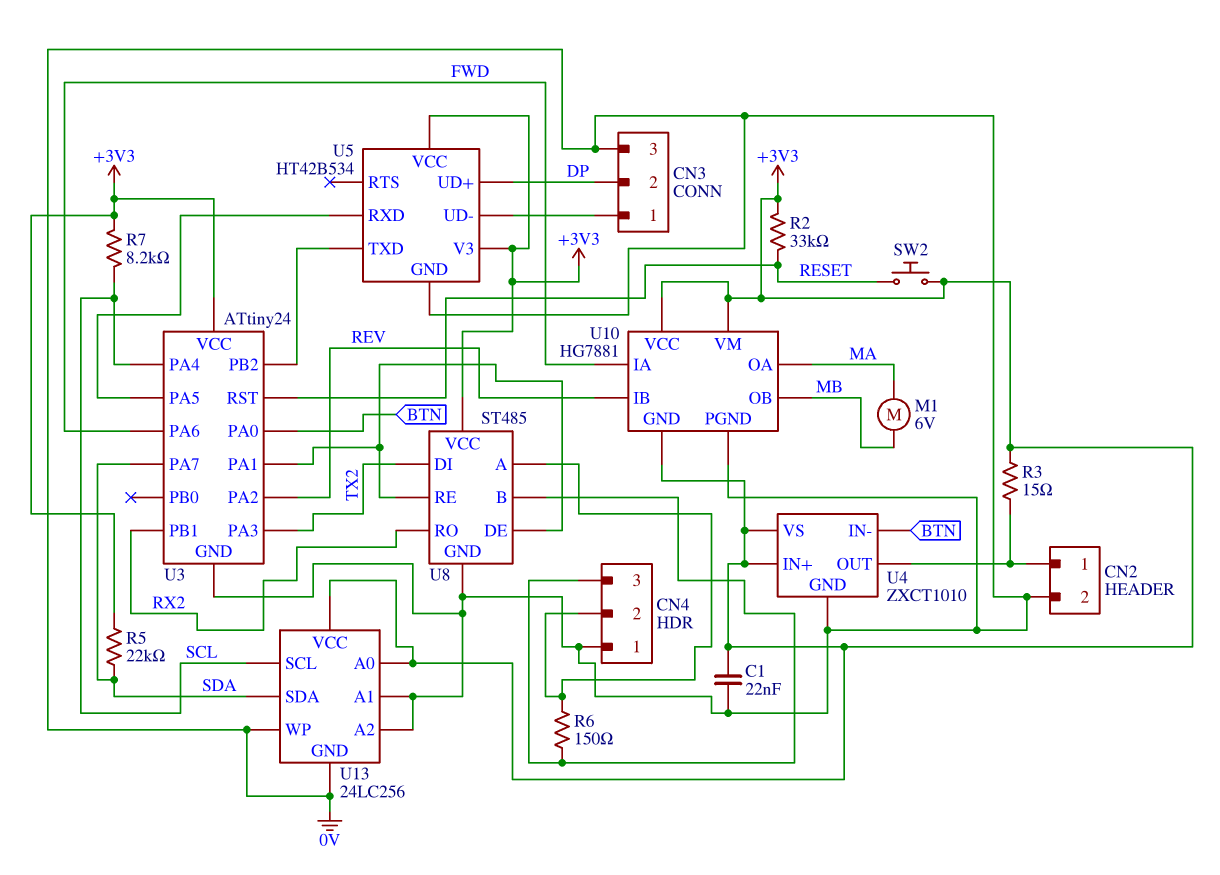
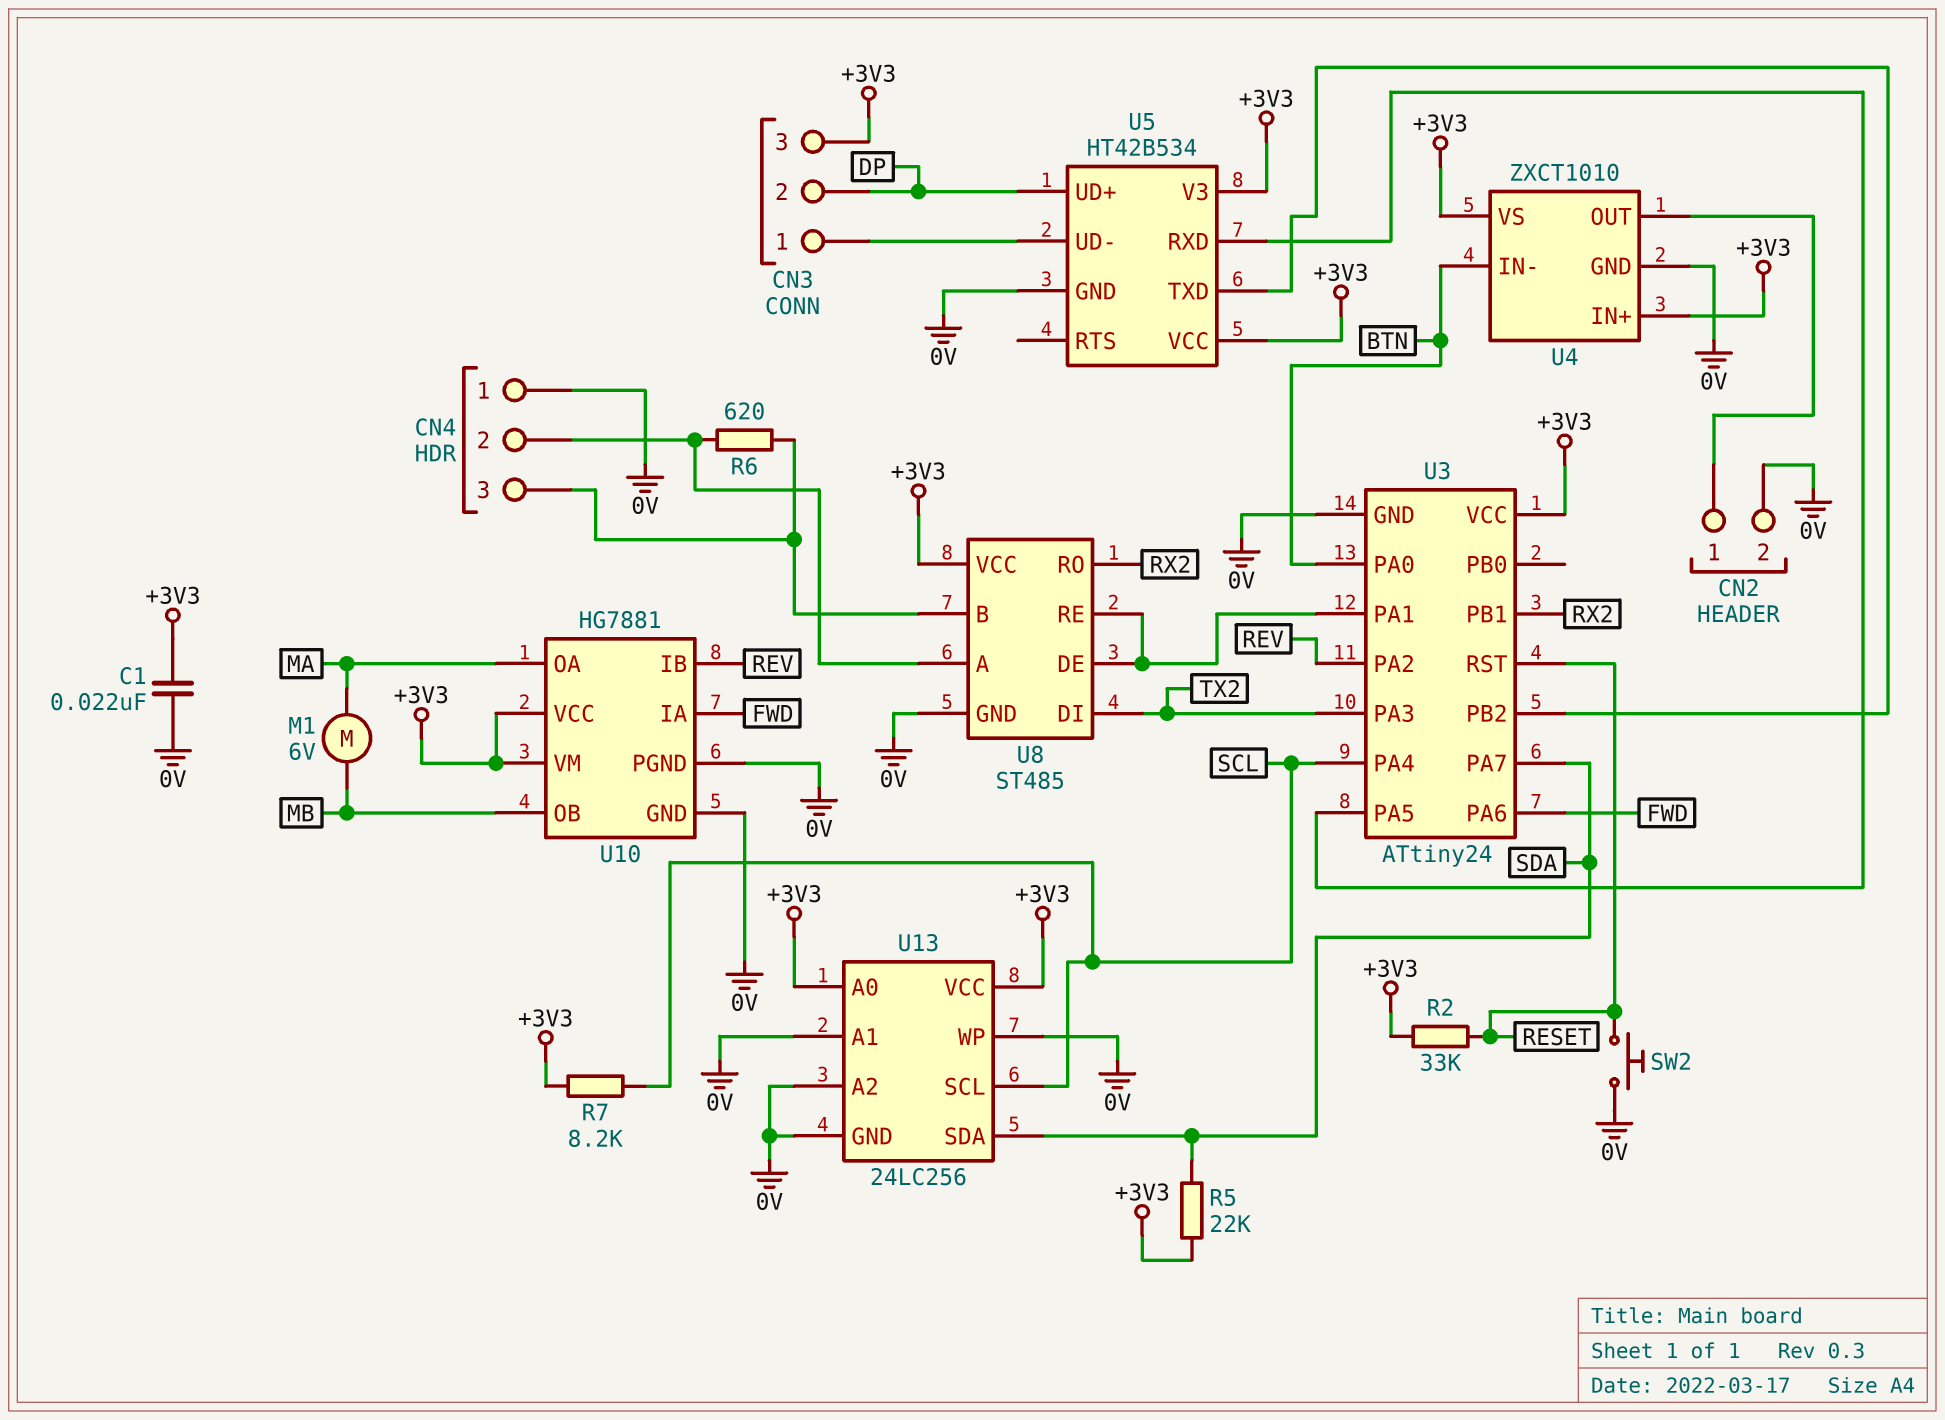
CN3 pin 3: 0V -> +3V3
R3: 15 (+3V3, CN2/1) -> none
R6: 150 (CN4/2, CN4/3) -> 620 (CN4/2, CN4/3)
SW2: button (+3V3, RESET) -> button (0V, RESET)
U10 pin GND: +3V3 -> 0V

